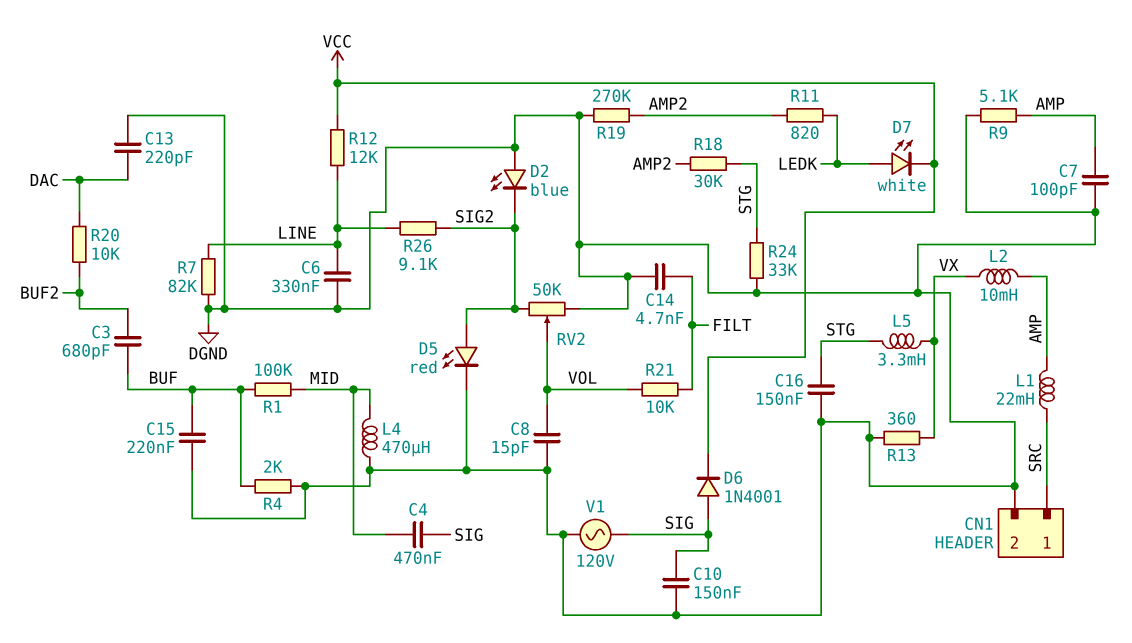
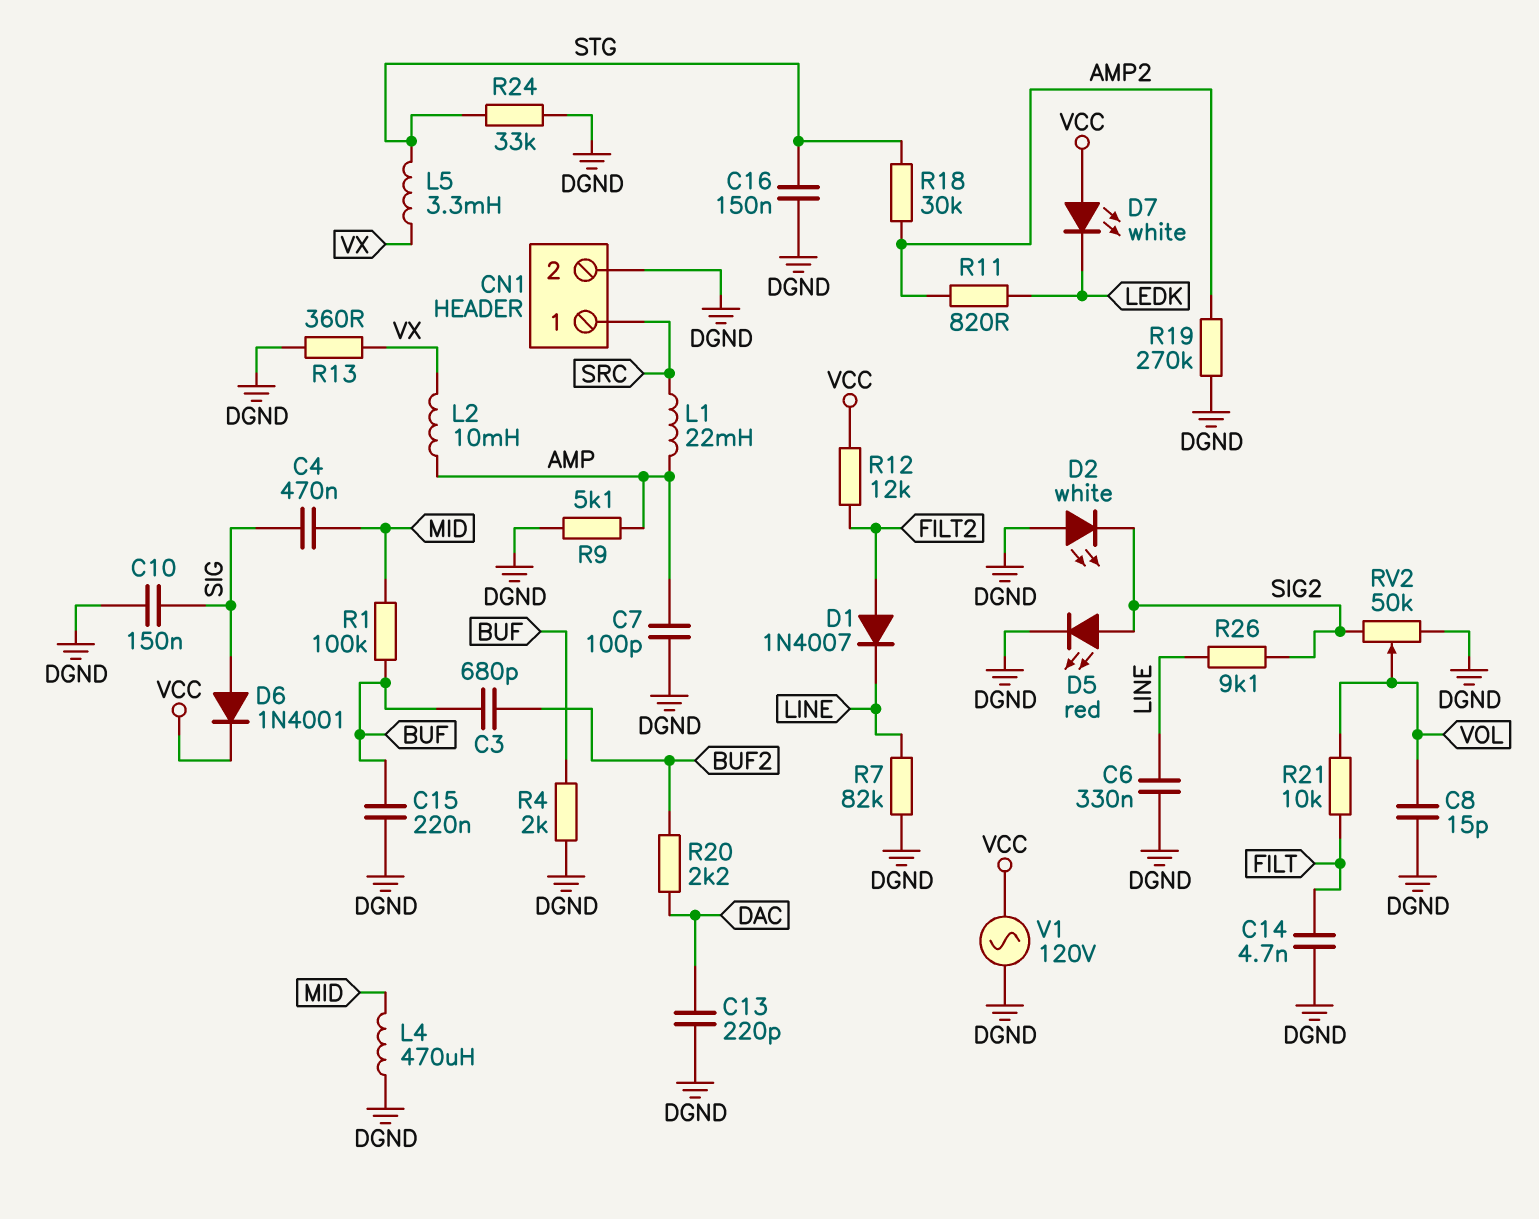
D1: none -> diode 1N4007 (A FILT2, K LINE)
D2: LED blue (A DGND, K SIG2) -> LED white (A DGND, K SIG2)
D7: LED white (A LEDK, K VCC) -> LED white (A VCC, K LEDK)
R12: 12k (LINE, VCC) -> 12k (FILT2, VCC)
R20: 10k (BUF2, DAC) -> 2.2k (BUF2, DAC)
V1: AC 120V (DGND, SIG) -> AC 120V (DGND, VCC)

